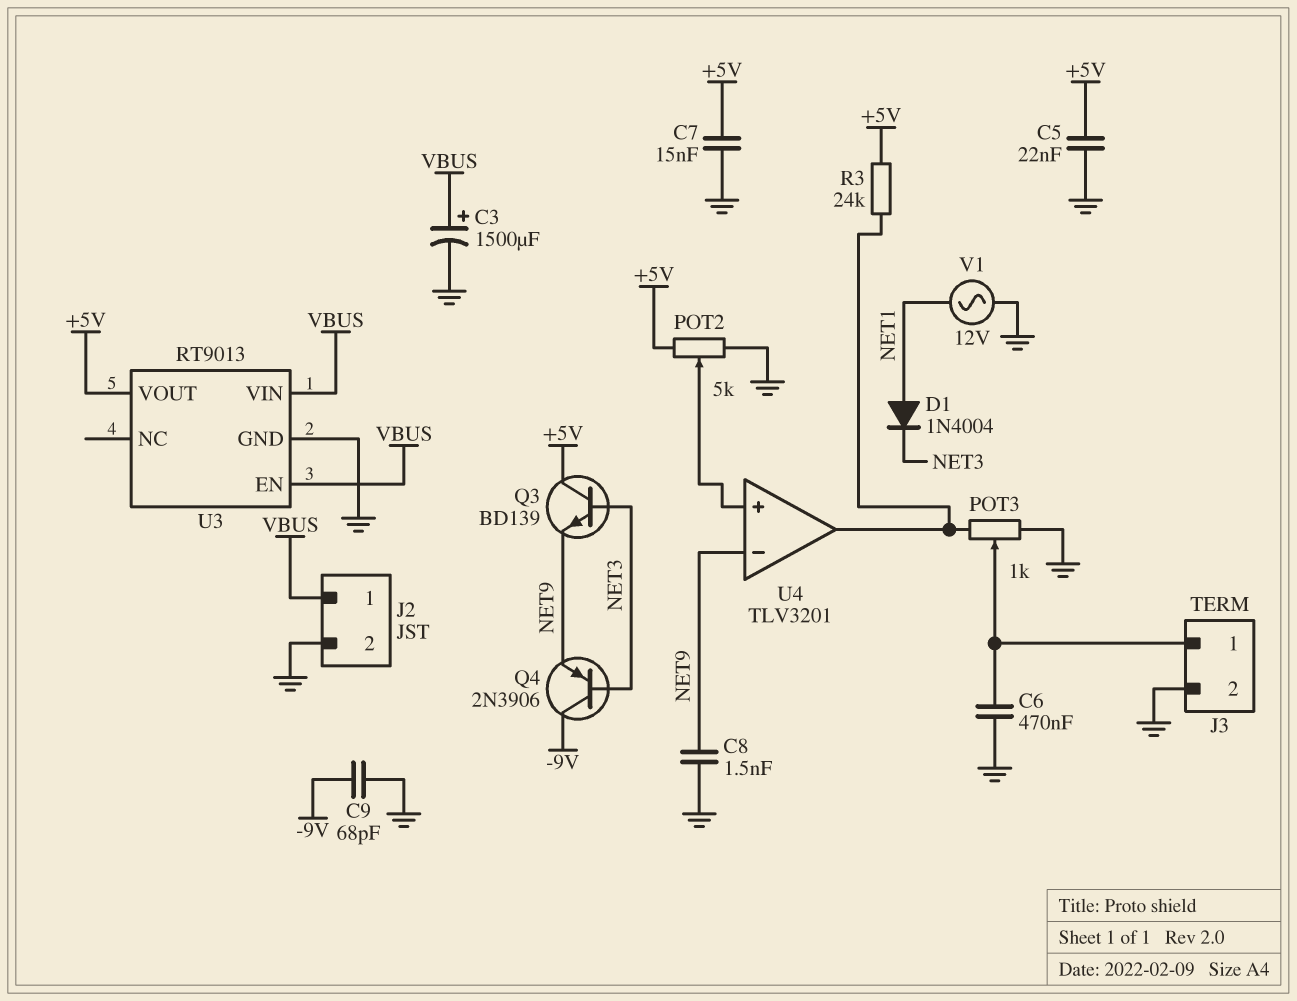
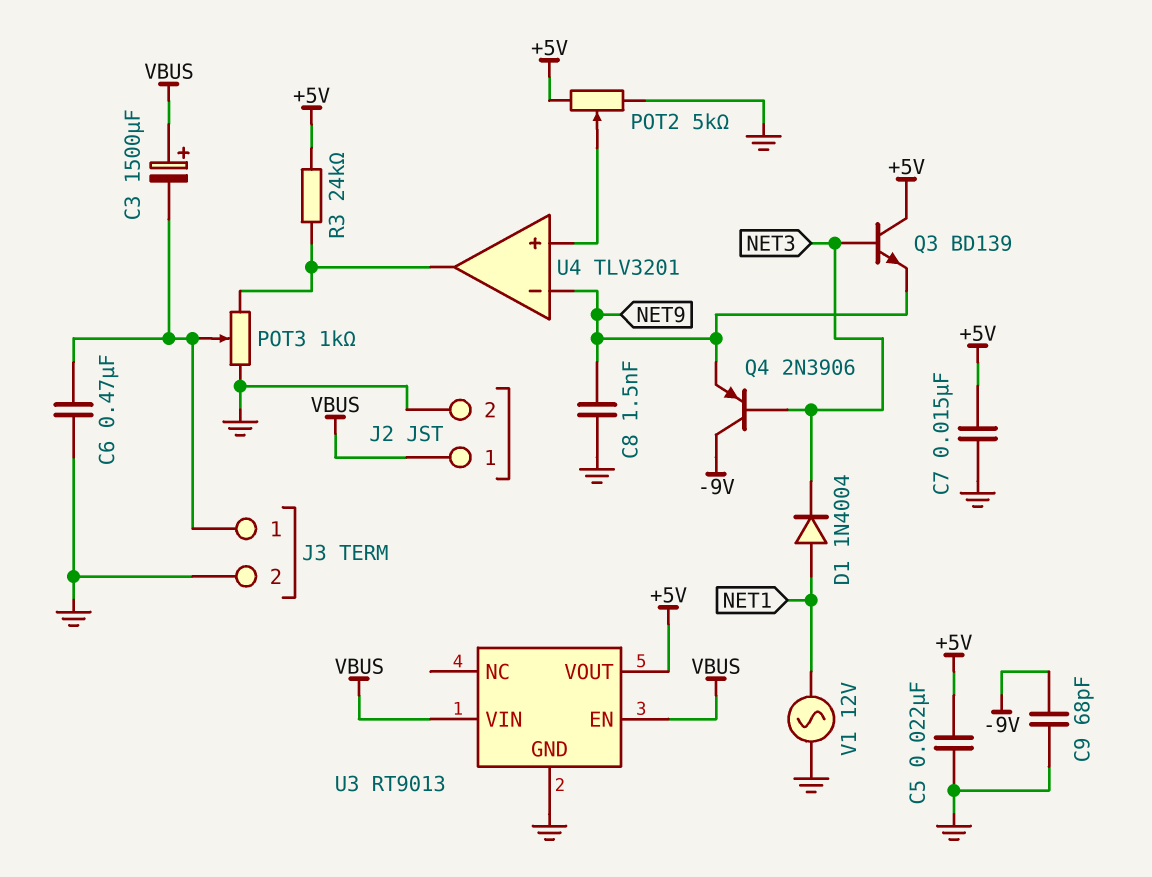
C3: 1500uF (plus VBUS, minus GND) -> 1500uF (plus VBUS, minus J3/1)

